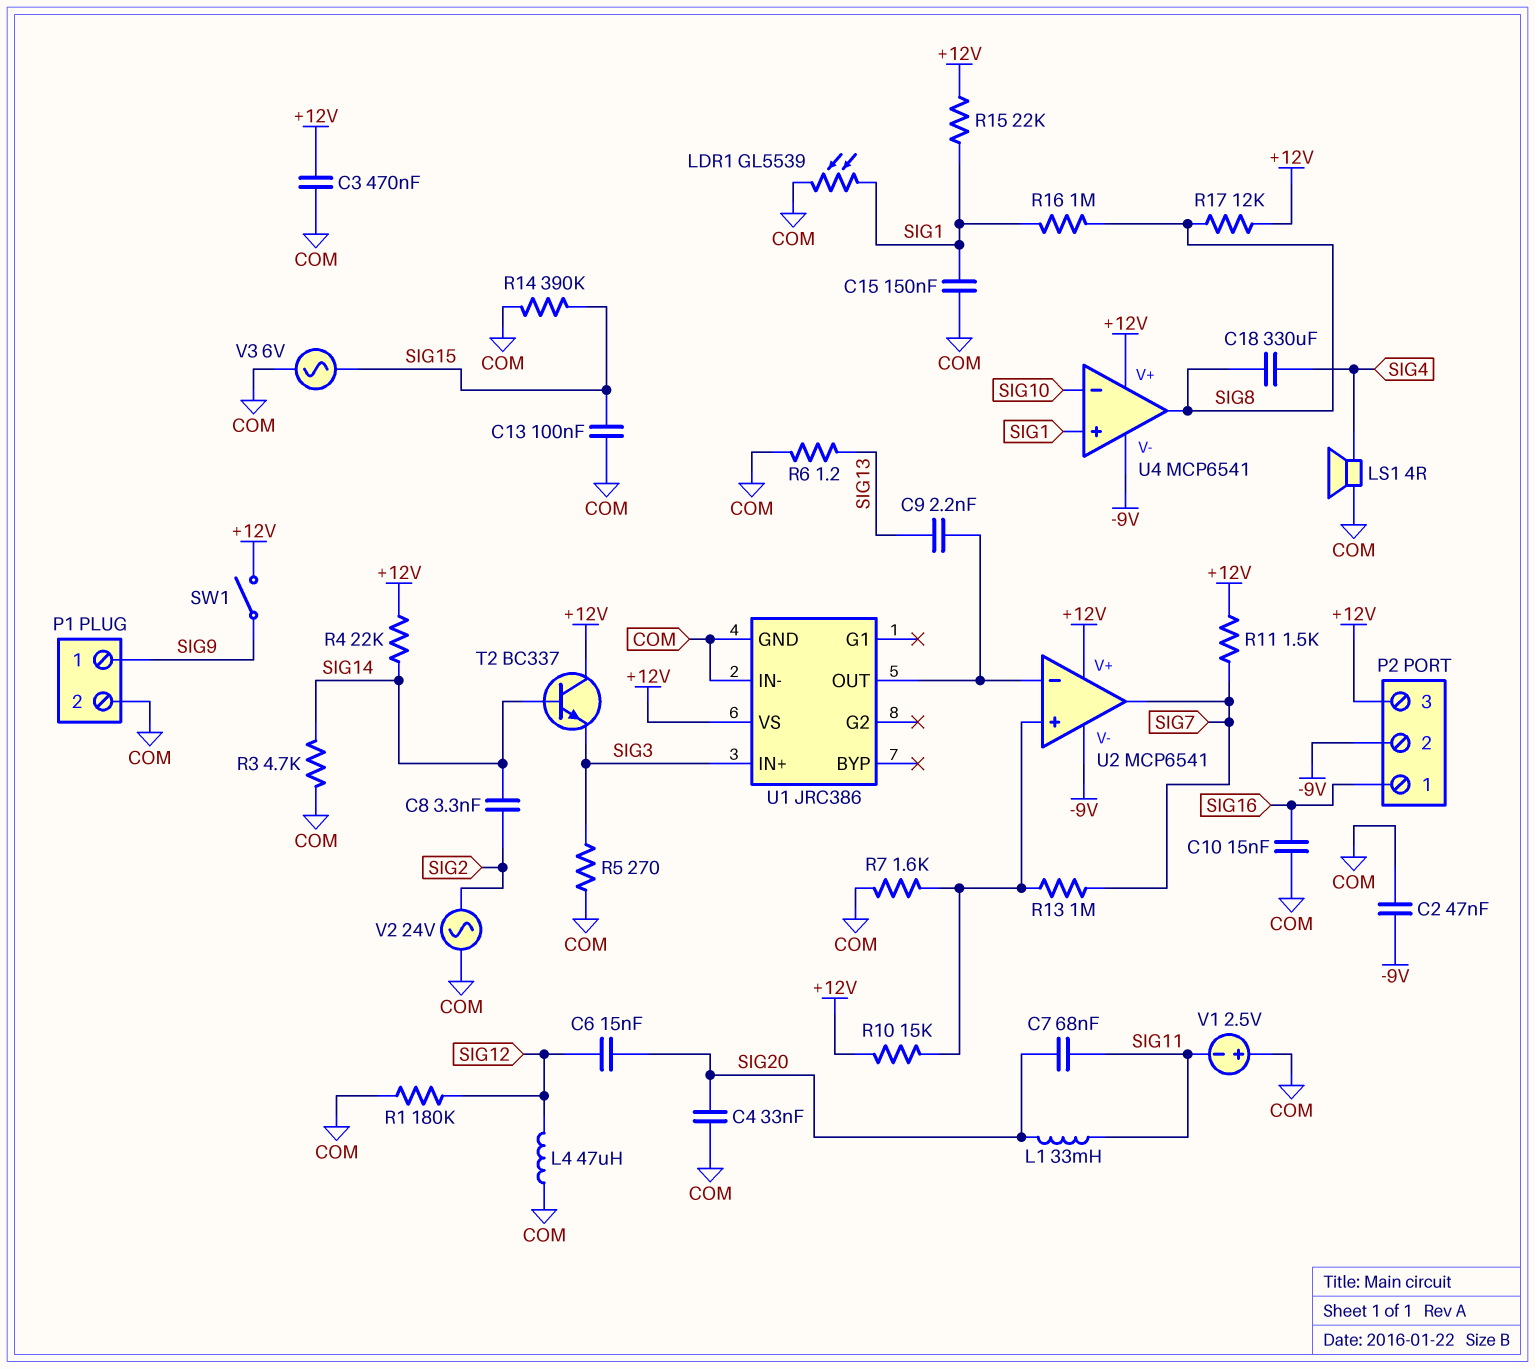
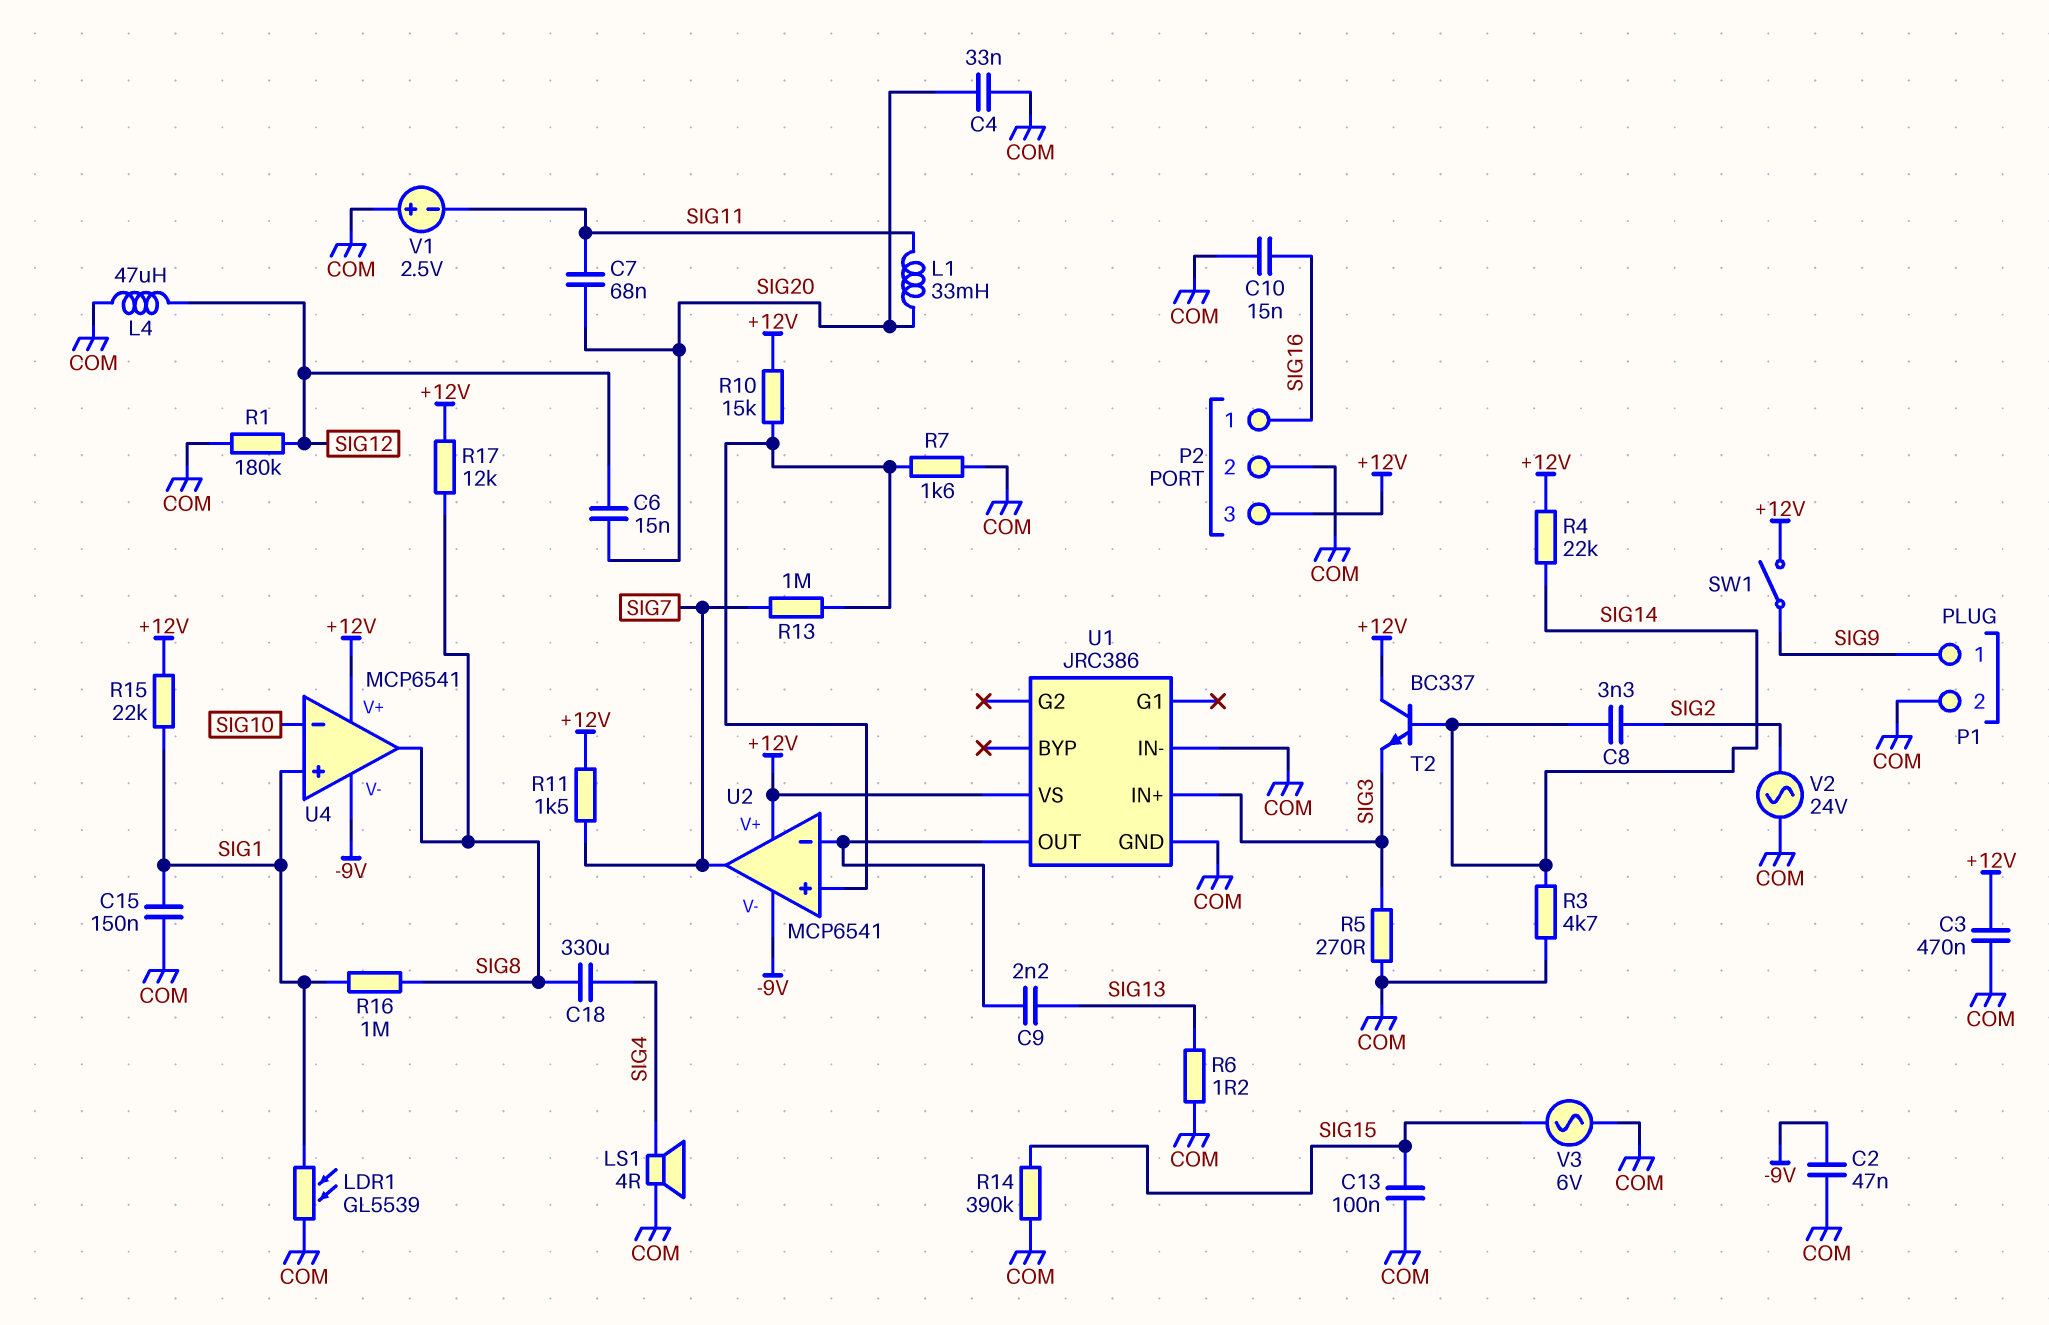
P2 pin 2: -9V -> COM

